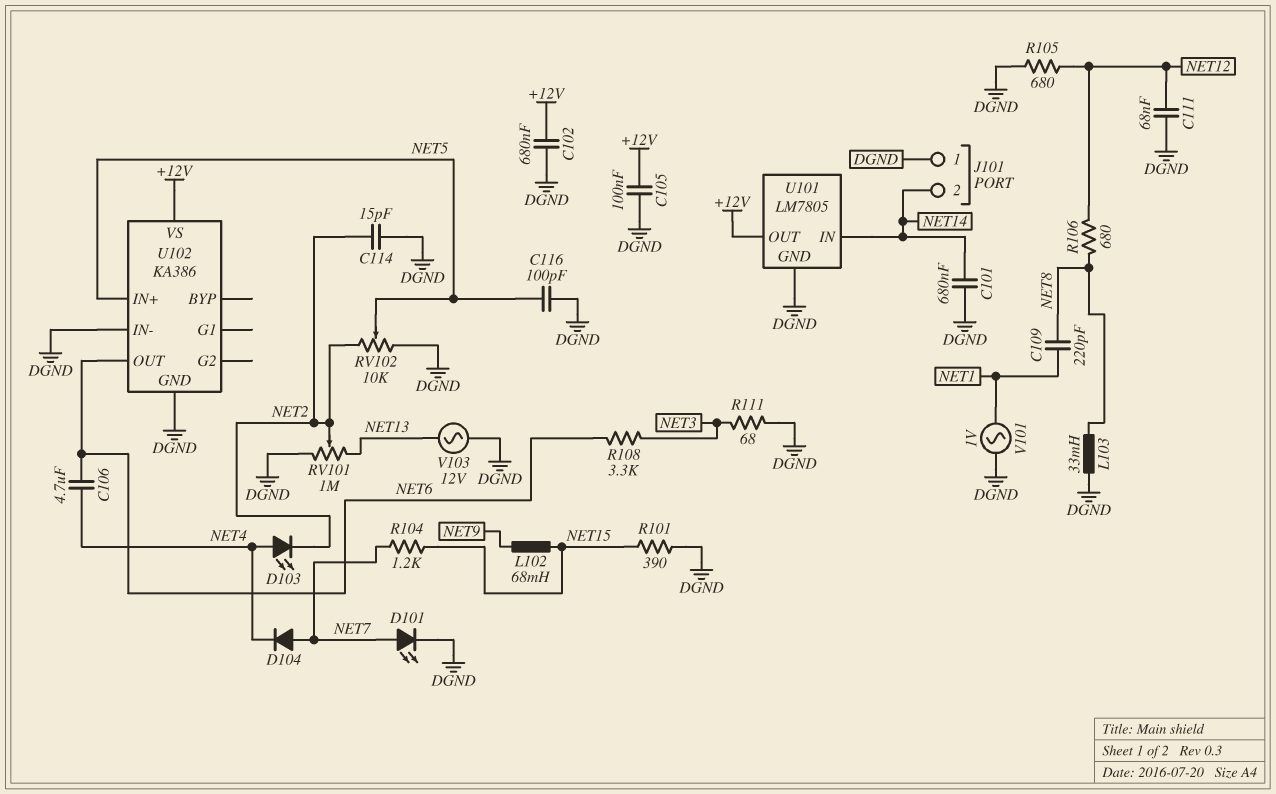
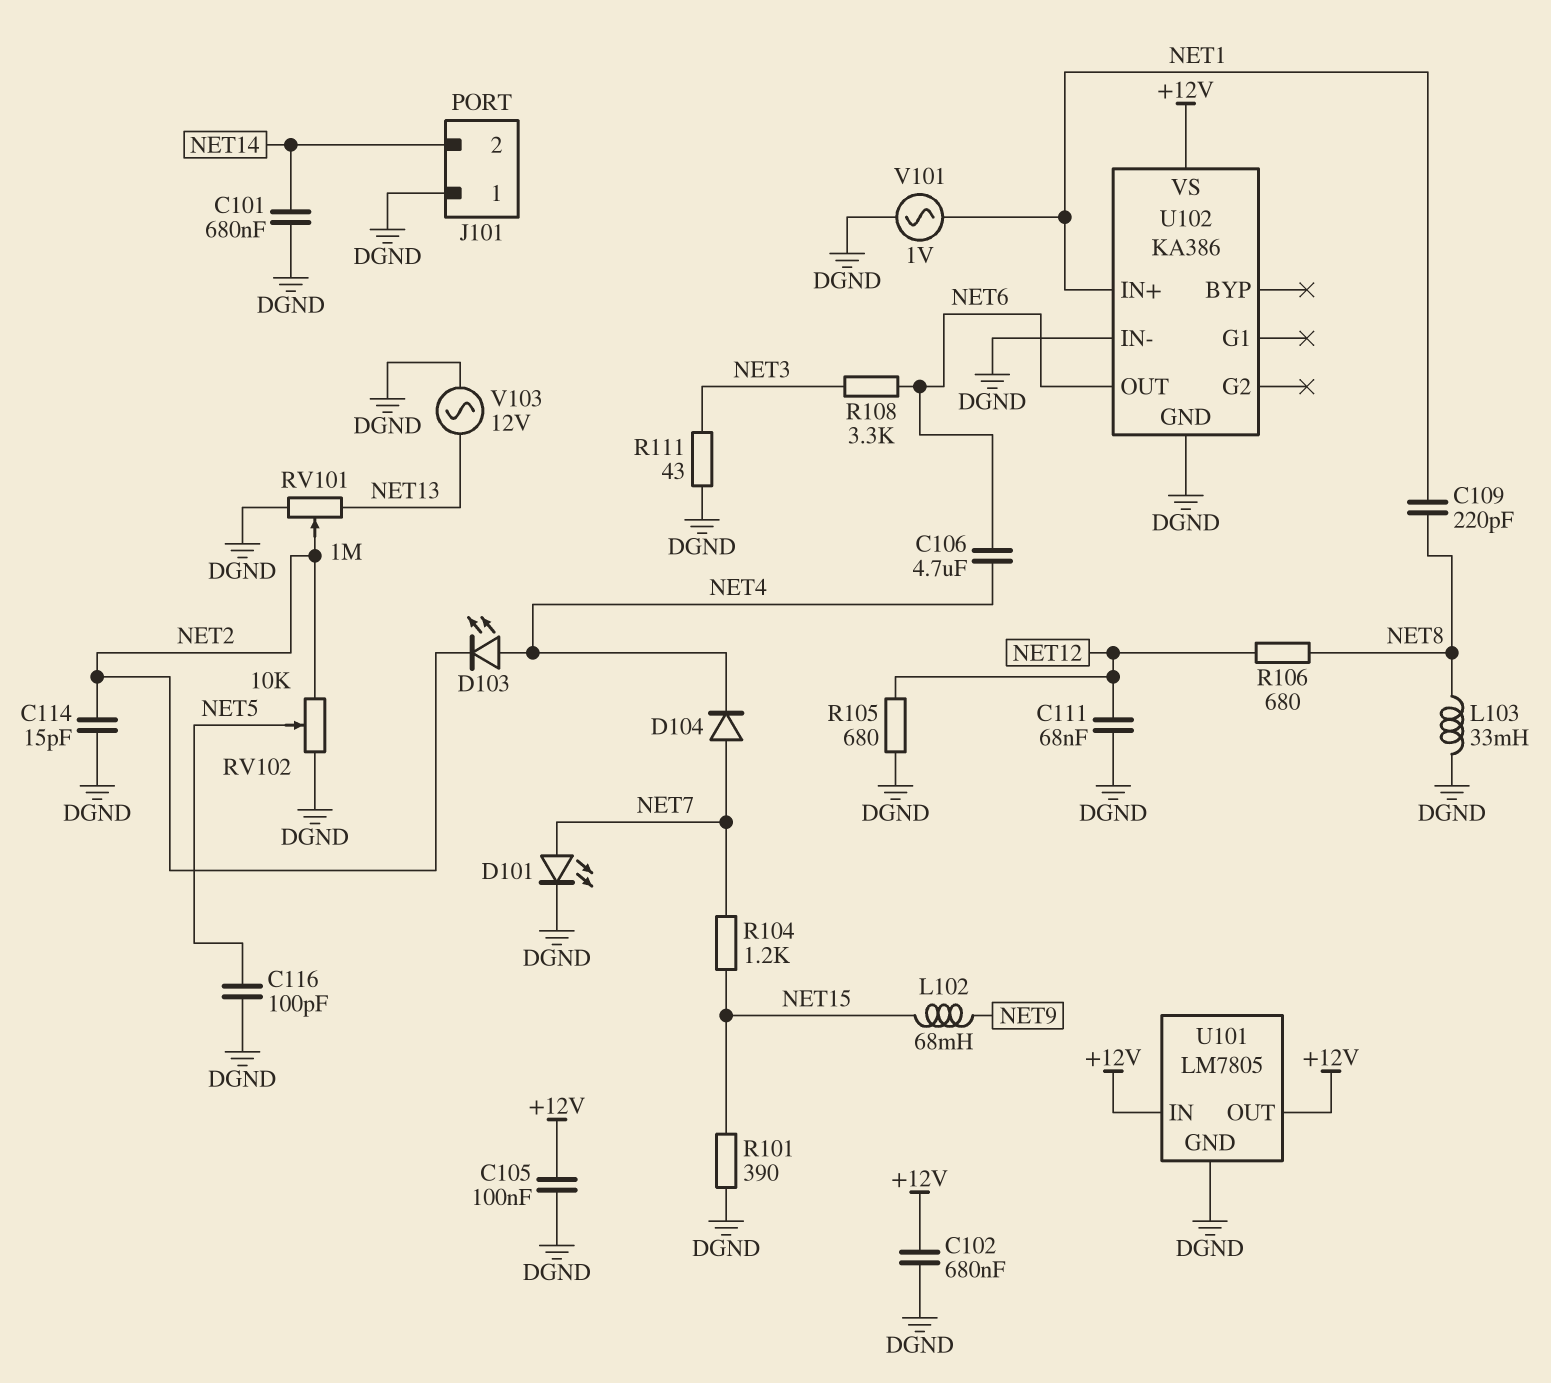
R111: 68 (DGND, NET3) -> 43 (DGND, NET3)
U101 pin IN: NET14 -> +12V
U102 pin IN+: NET5 -> NET1

